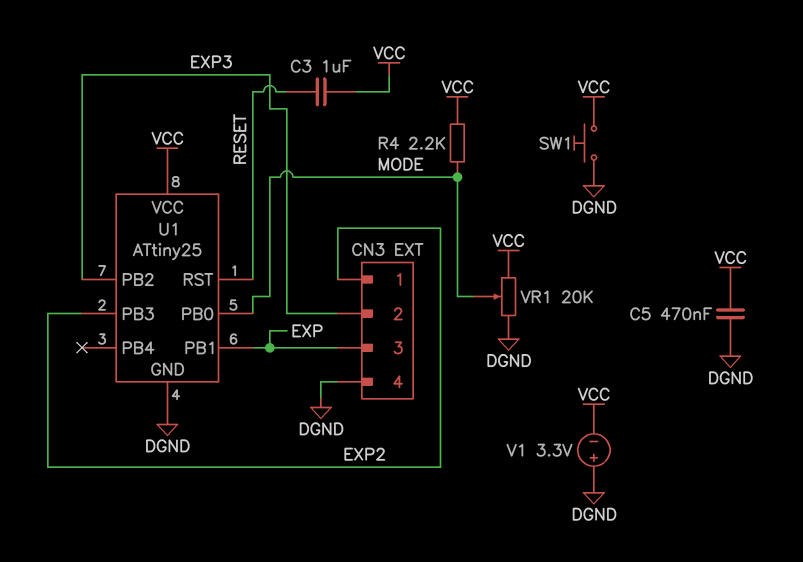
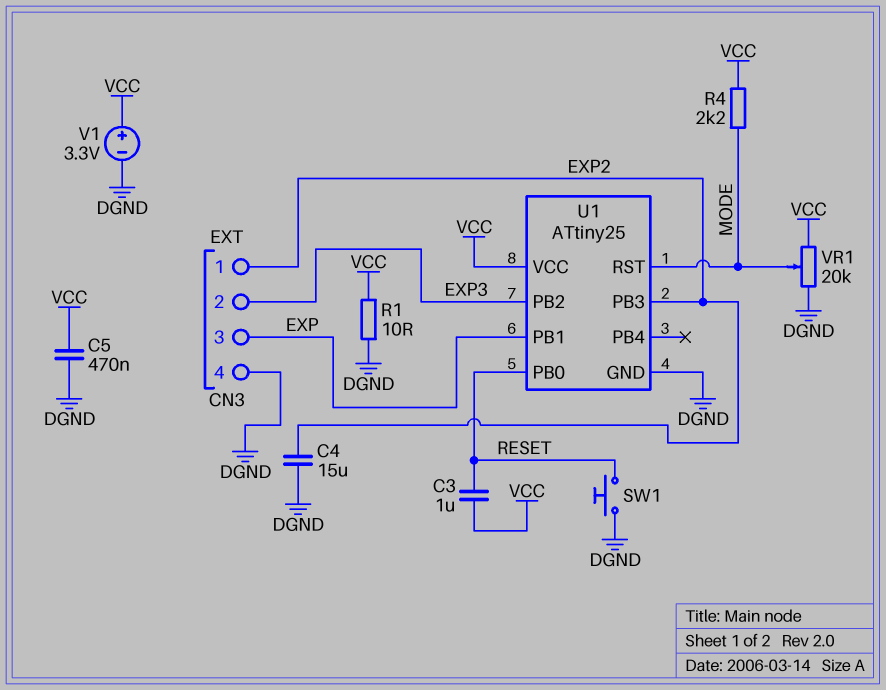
C4: none -> 15uF (DGND, EXP2)
R1: none -> 10 (DGND, VCC)
SW1: button (DGND, VCC) -> button (DGND, RESET)
U1 pin PB0: MODE -> RESET
U1 pin RST: RESET -> MODE
V1: 3.3V (plus DGND, minus VCC) -> 3.3V (plus VCC, minus DGND)

